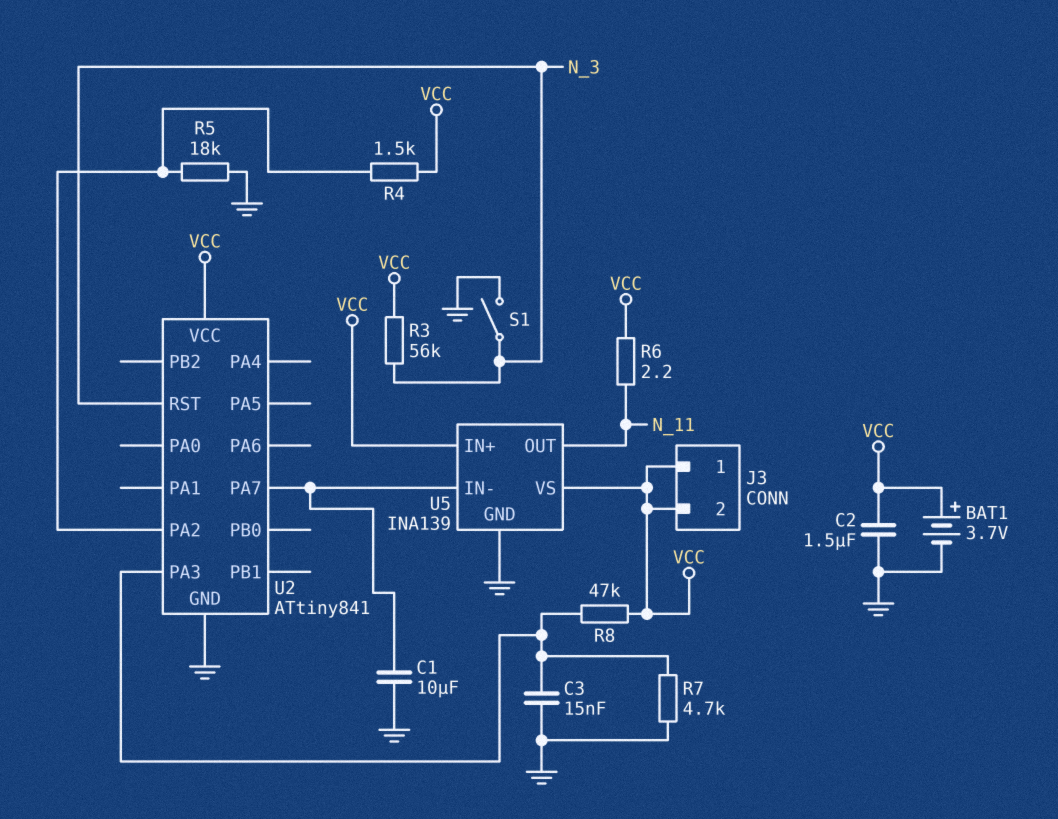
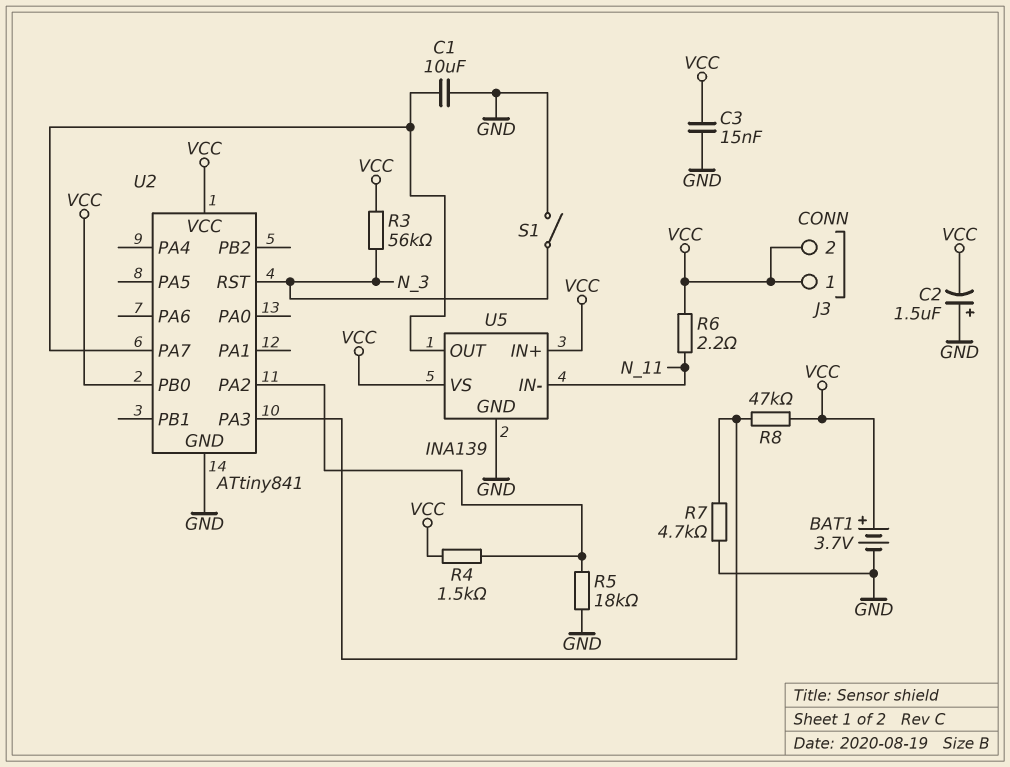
C2: 1.5uF (GND, VCC) -> 1.5uF (plus GND, minus VCC)
C3: 15nF (GND, U2/PA3) -> 15nF (GND, VCC)
U2 pin PB0: none -> VCC
U5 pin IN-: U2/PA7 -> N_11
U5 pin OUT: N_11 -> U2/PA7

